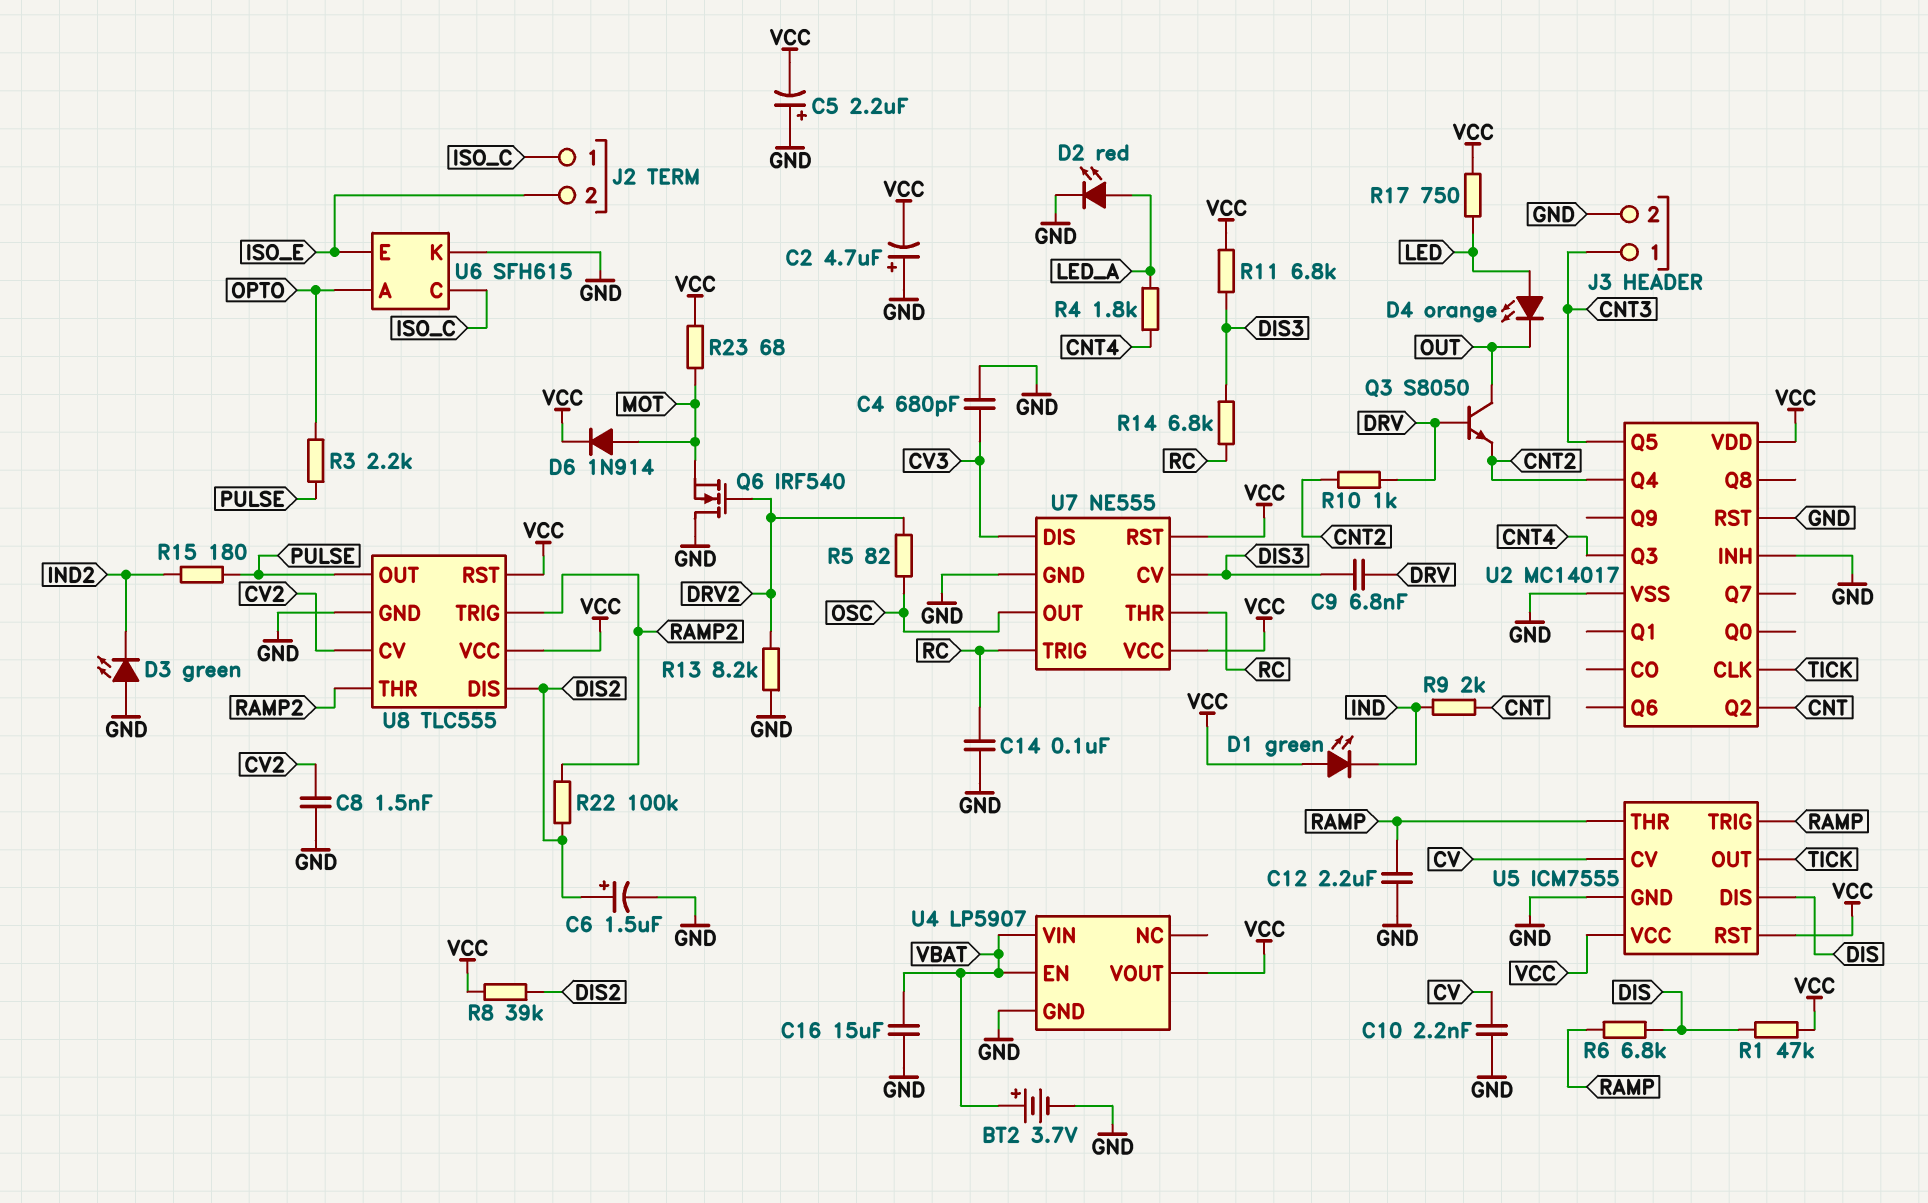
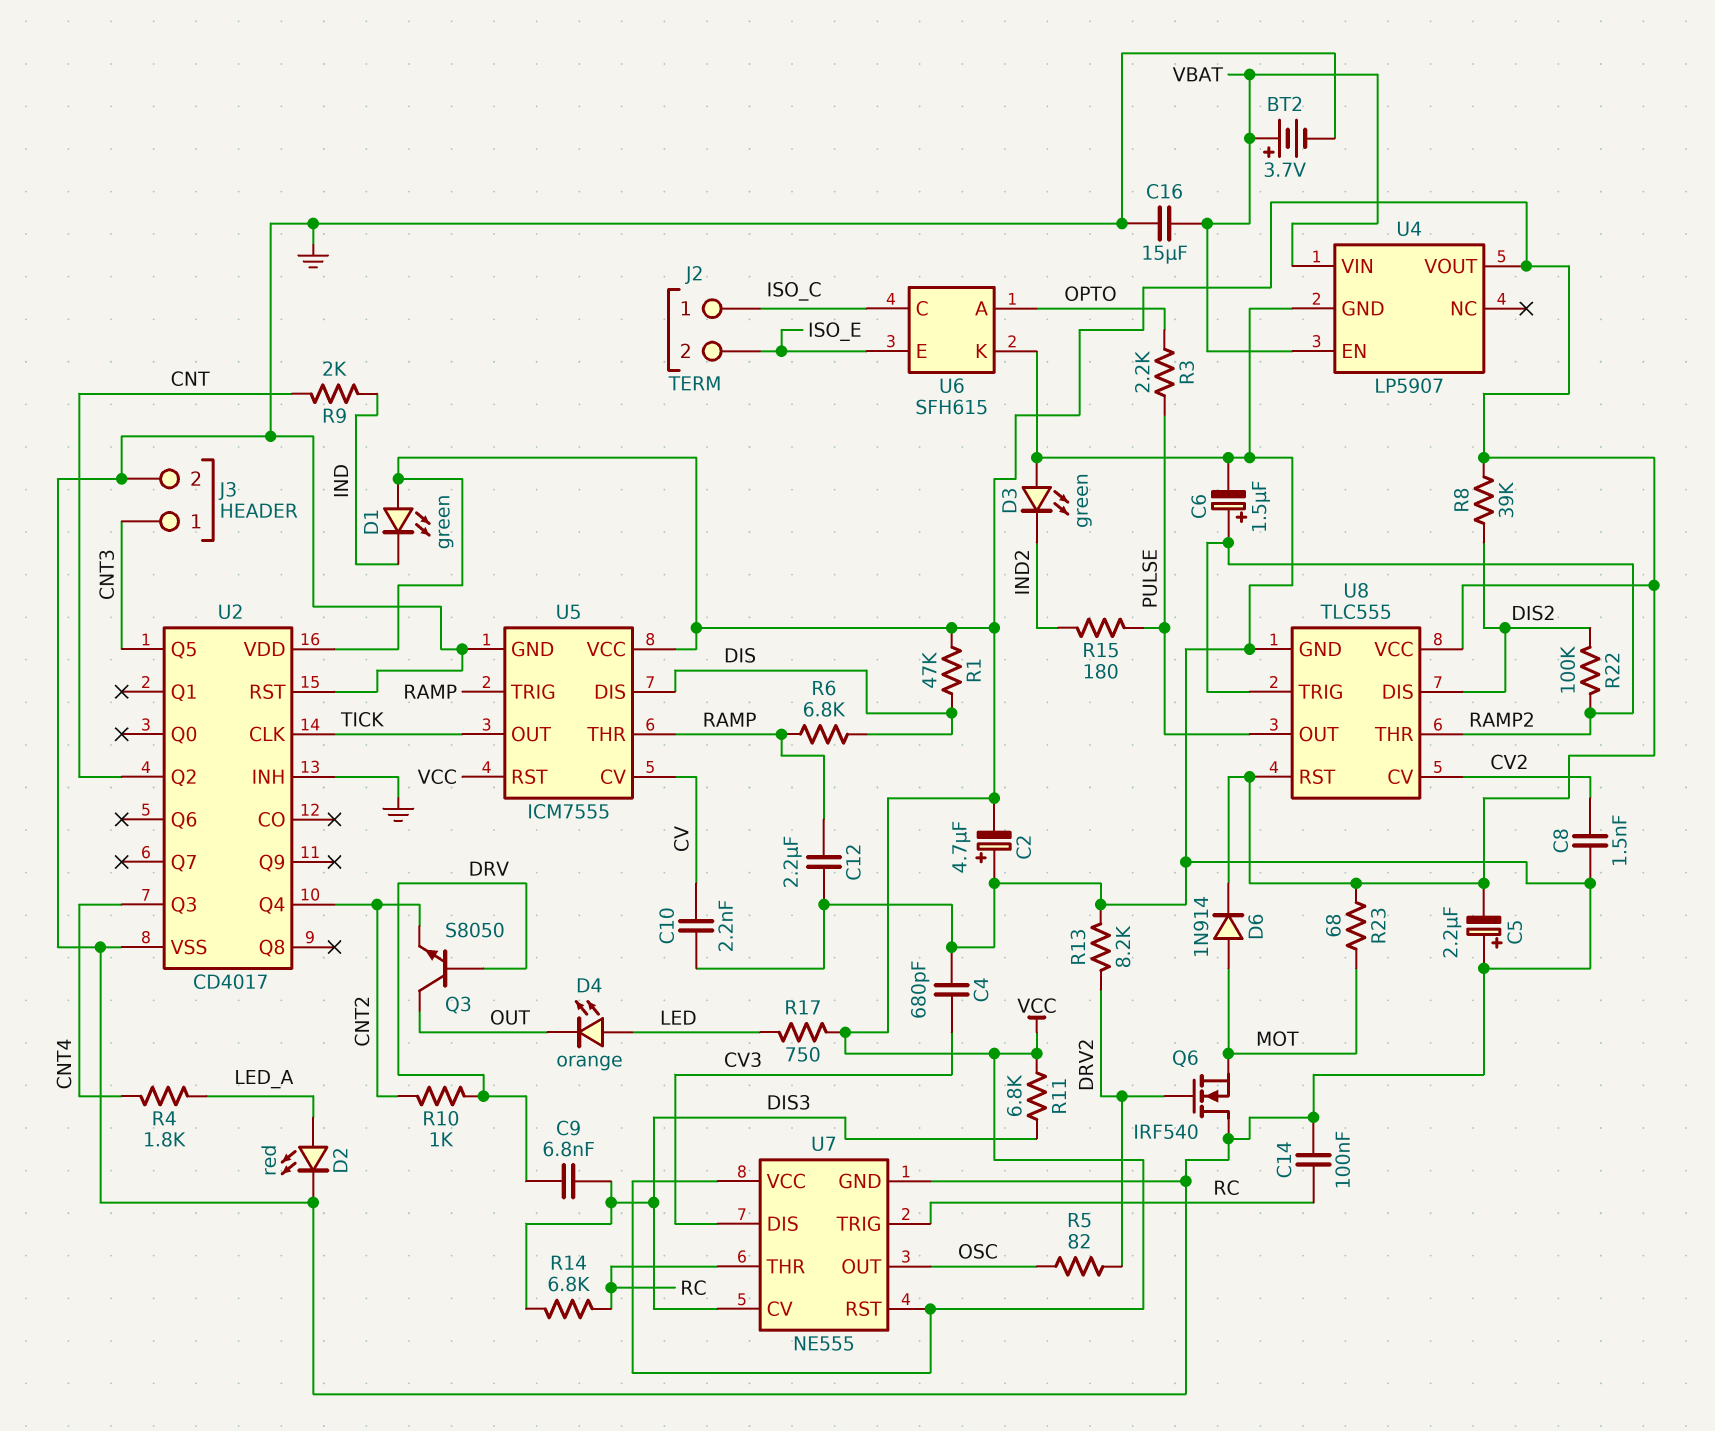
C6: 1.5uF (plus DIS2, minus GND) -> 1.5uF (plus RAMP2, minus GND)
U2: MC14017 -> CD4017

